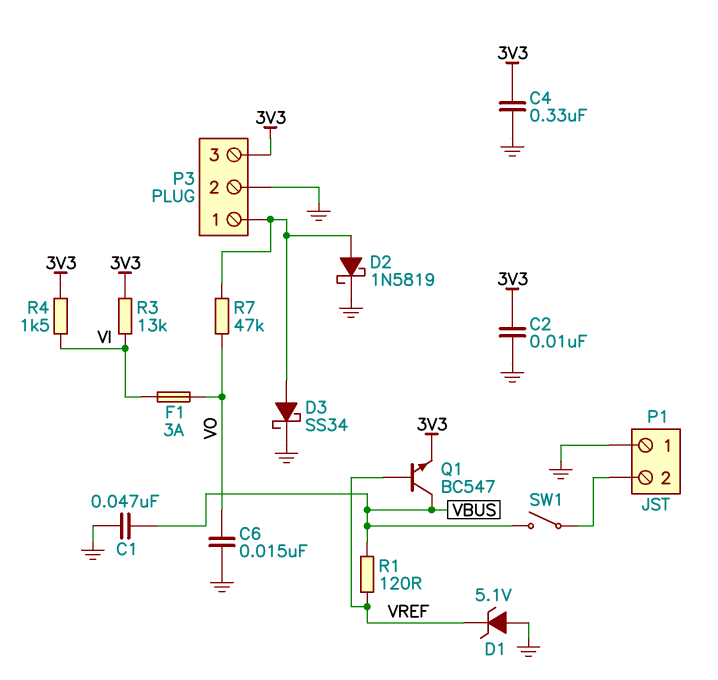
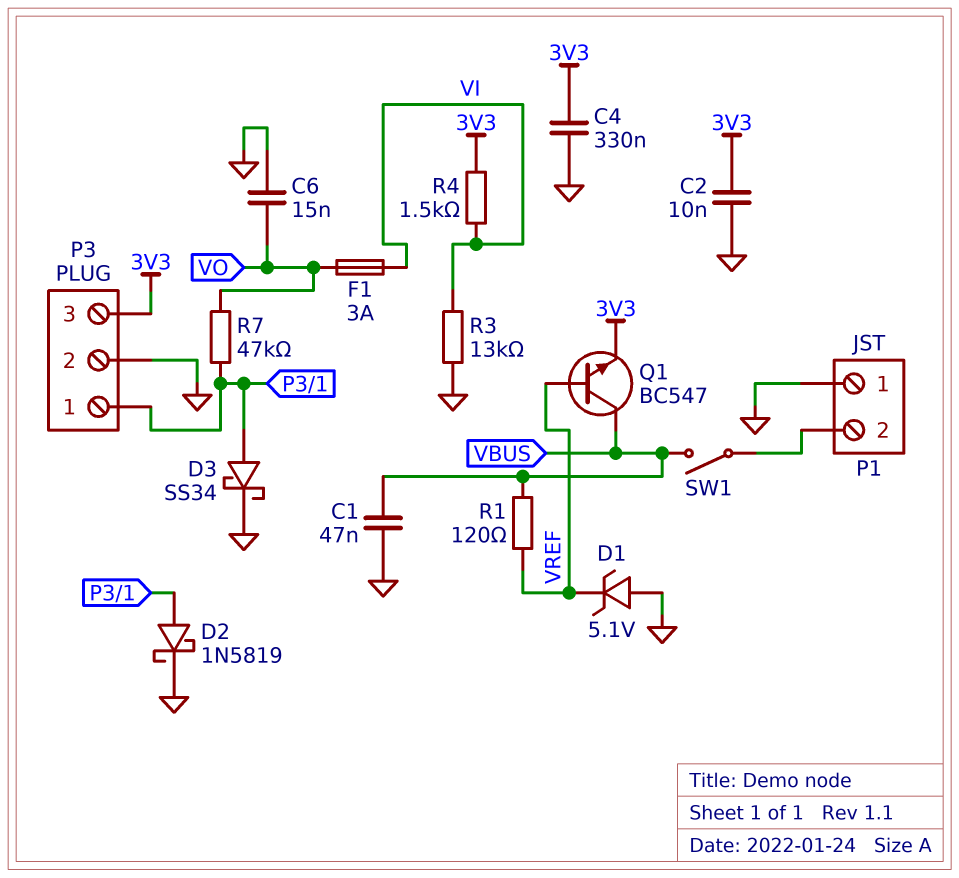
R3: 13k (3V3, VI) -> 13k (GND, VI)

